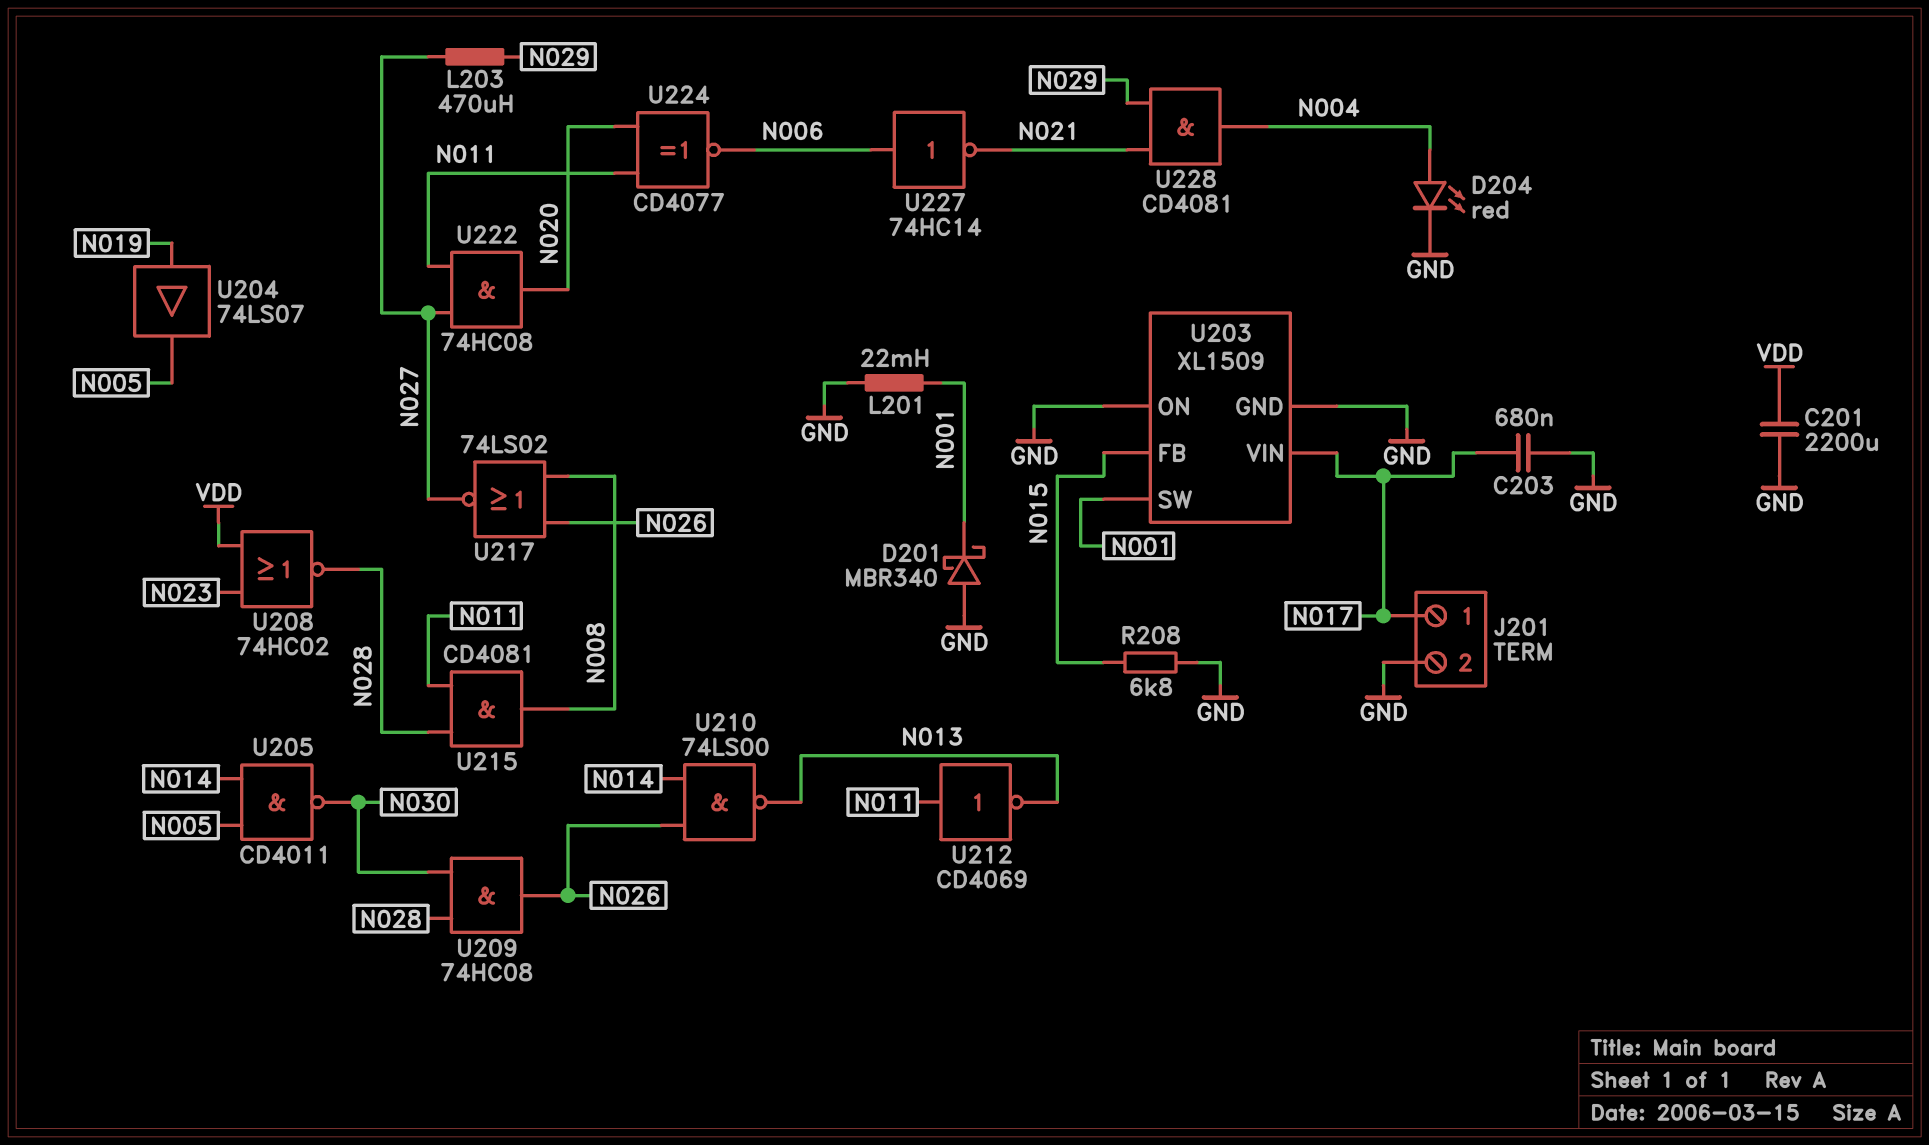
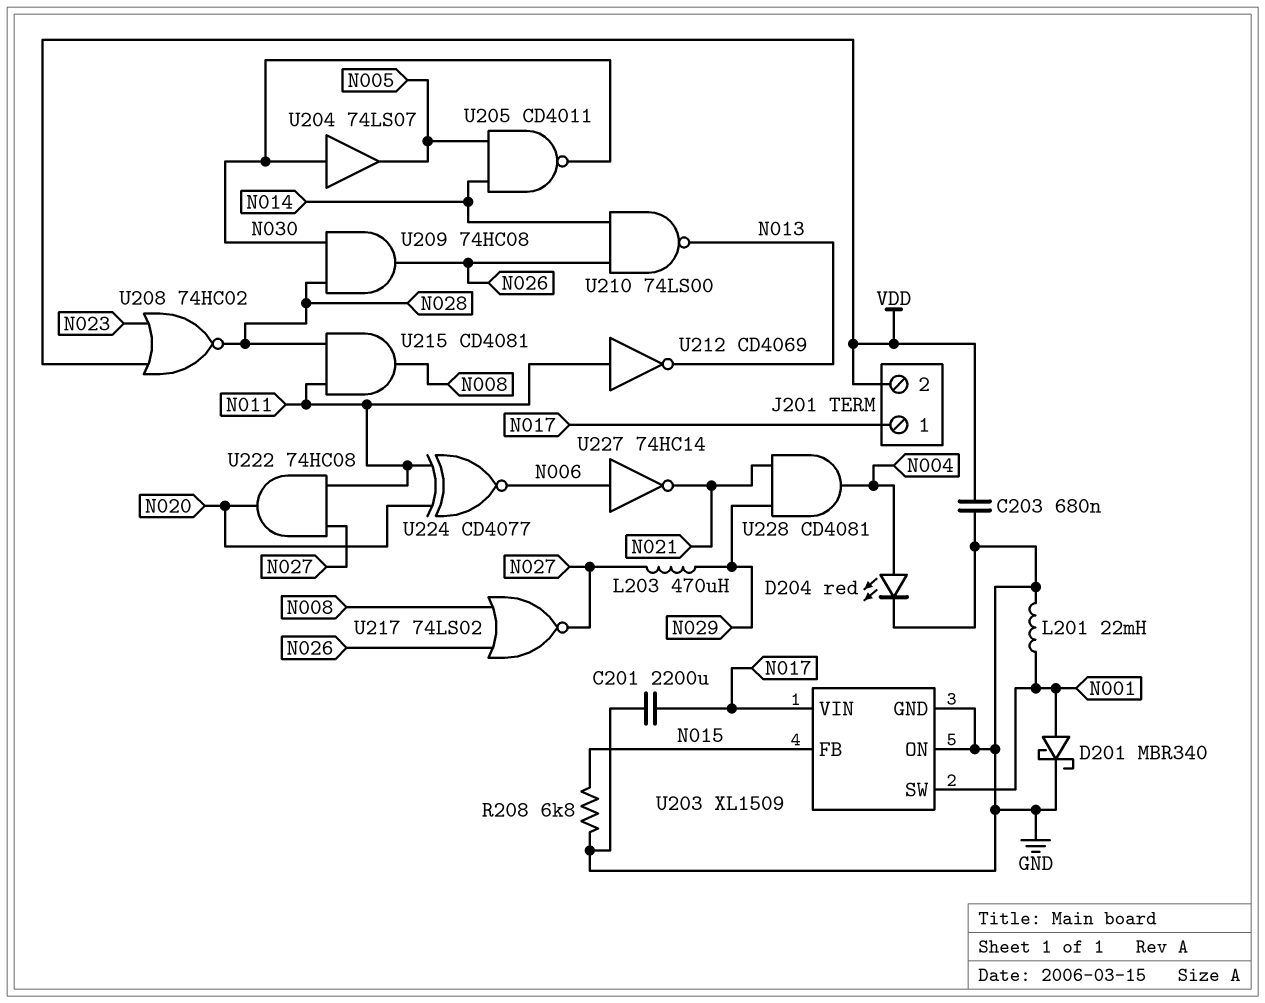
C201: 2200uF (GND, VDD) -> 2200uF (GND, N017)
C203: 680nF (GND, N017) -> 680nF (GND, VDD)
D201: schottky MBR340 (A GND, K N001) -> schottky MBR340 (A N001, K GND)
J201 pin 2: GND -> VDD
U204: buffer 74LS07 (in N019, out N005) -> buffer 74LS07 (in N030, out N005)

